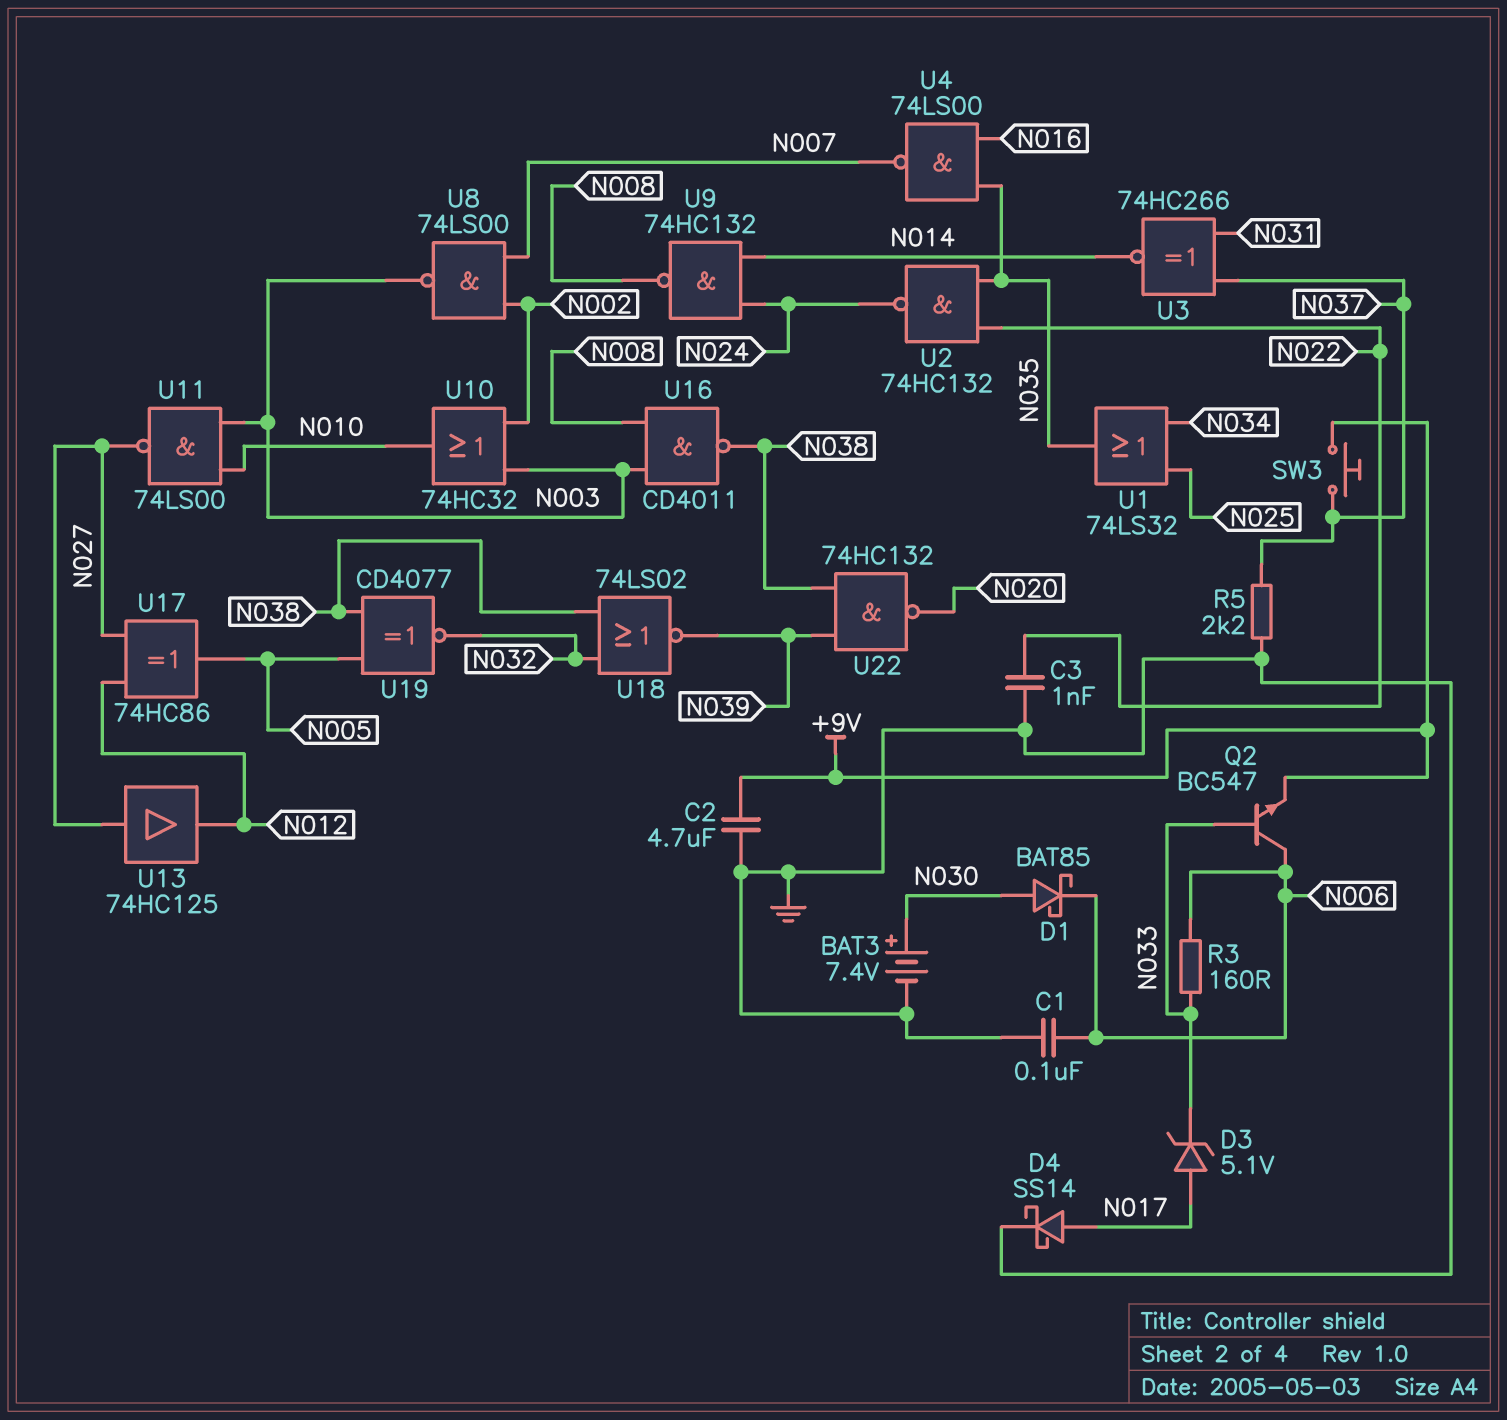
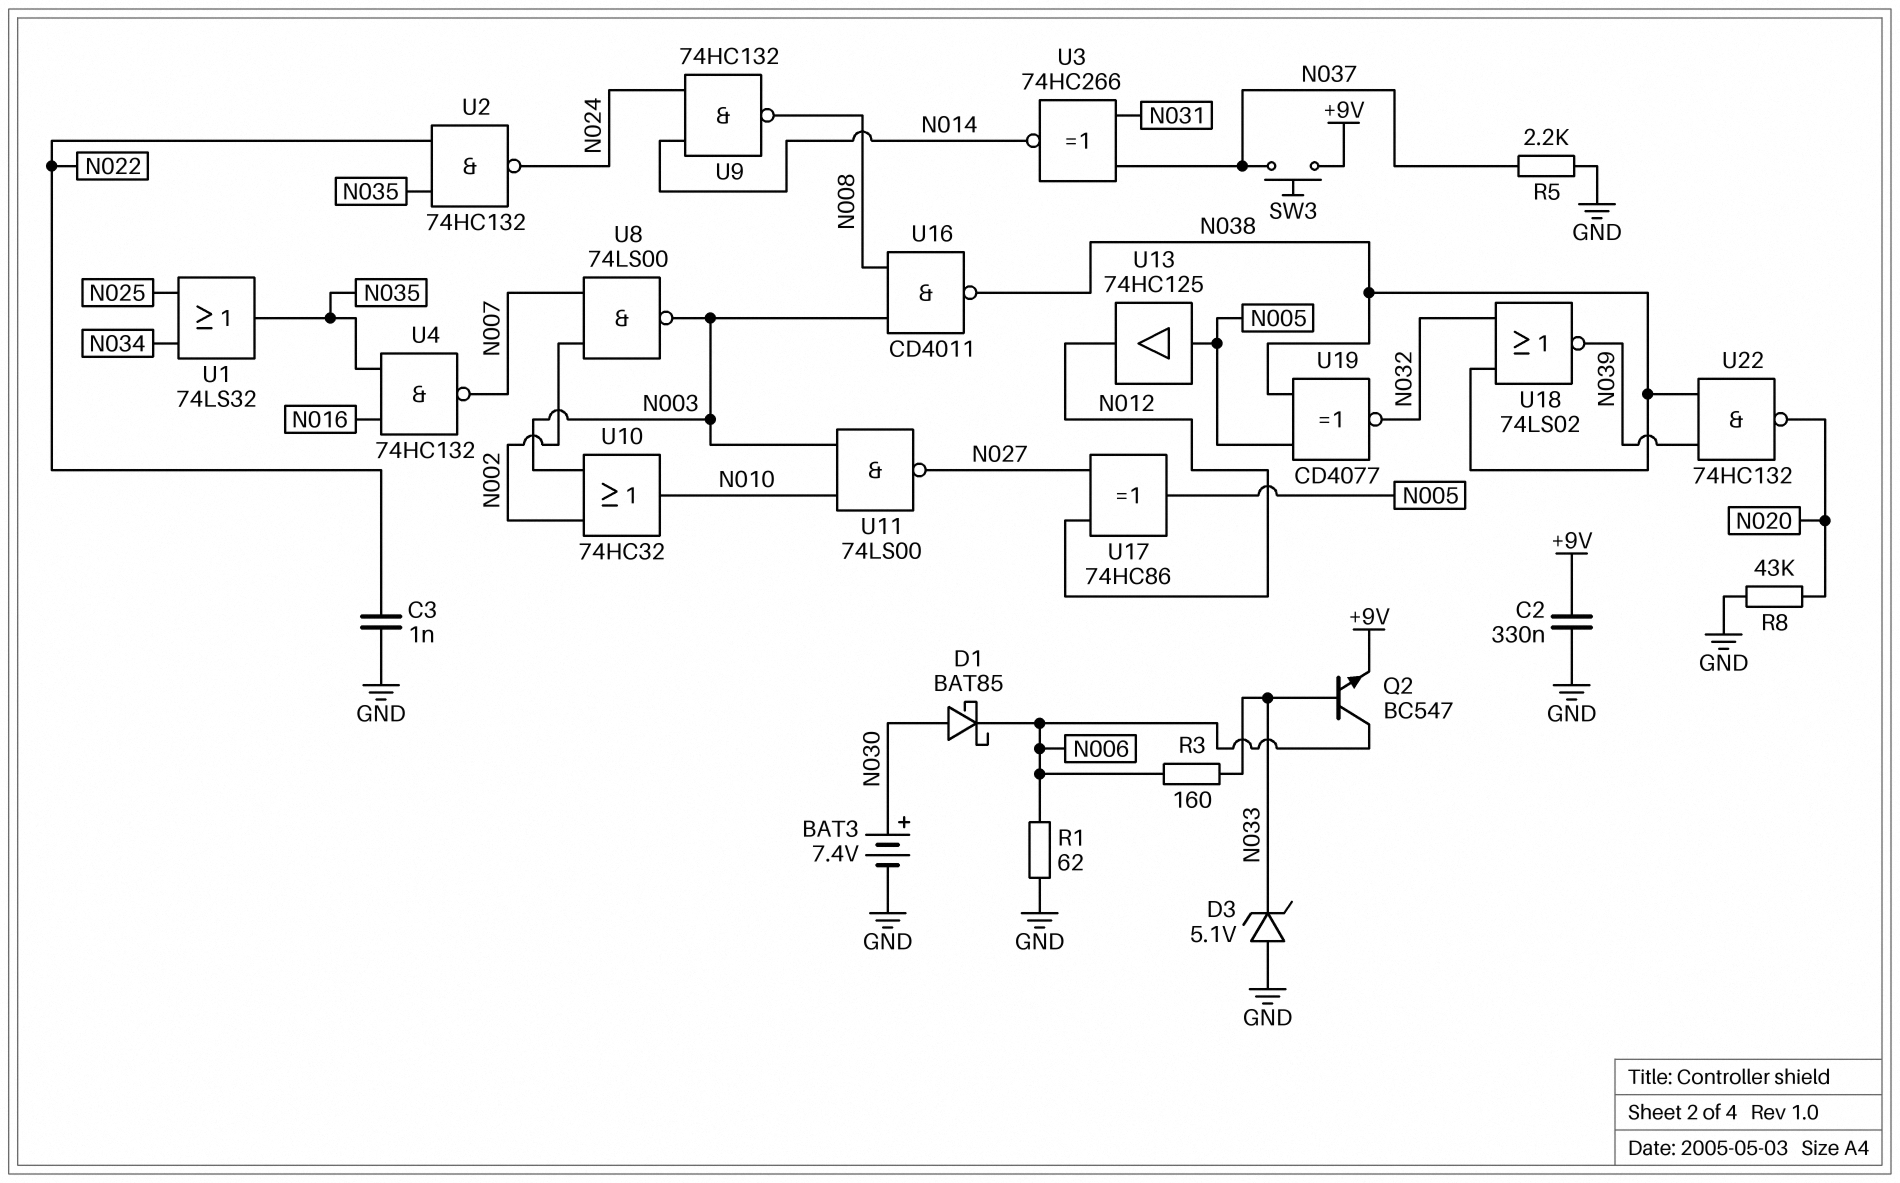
C1: 100nF (GND, N006) -> none
C2: 4.7uF (+9V, GND) -> 330nF (+9V, GND)
D3: zener 5.1V (A N017, K N033) -> zener 5.1V (A GND, K N033)
D4: schottky SS14 (A N017, K GND) -> none
R1: none -> 62 (GND, N006)
R8: none -> 43k (GND, N020)
U4: NAND 74LS00 (in N016, in N035, out N007) -> NAND 74HC132 (in N016, in N035, out N007)
U13: buffer 74HC125 (in N027, out N012) -> buffer 74HC125 (in N005, out N012)

